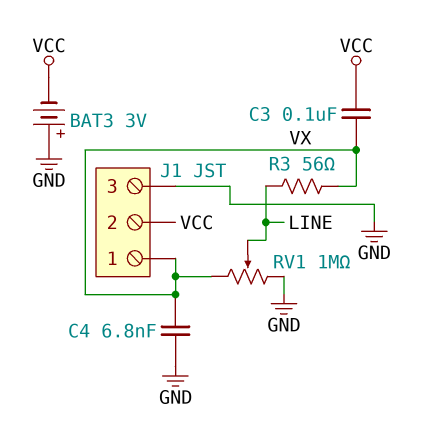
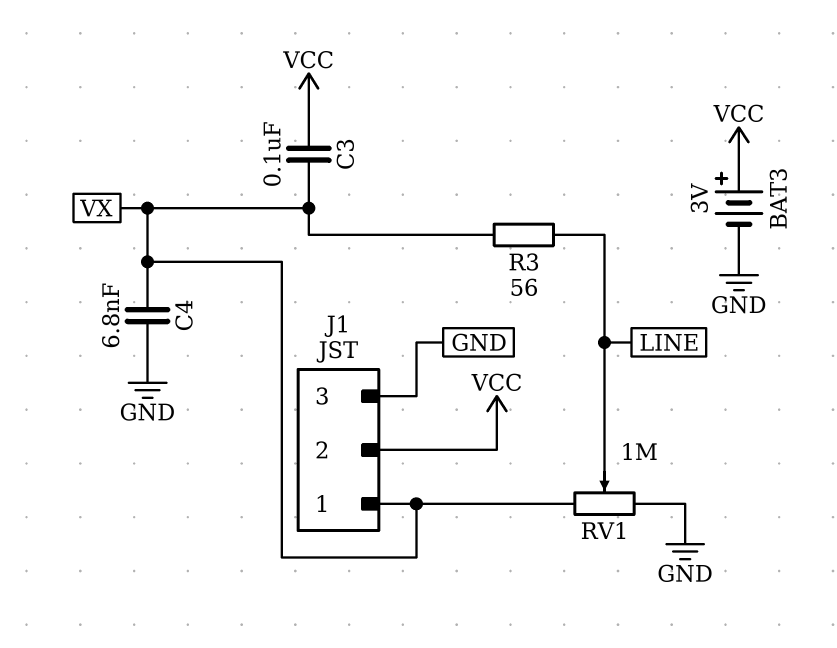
BAT3: 3V (plus GND, minus VCC) -> 3V (plus VCC, minus GND)

